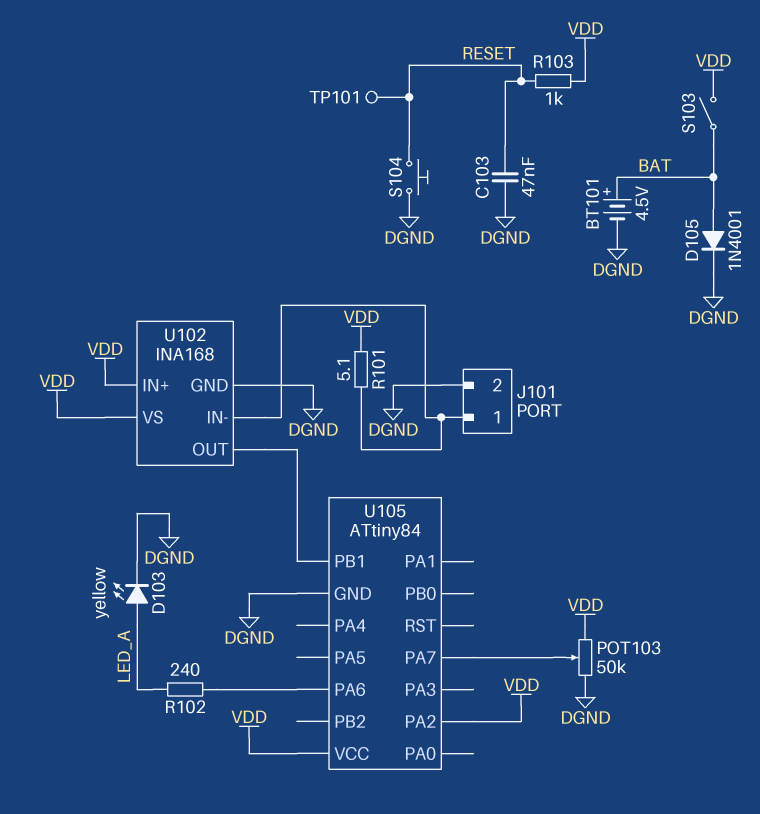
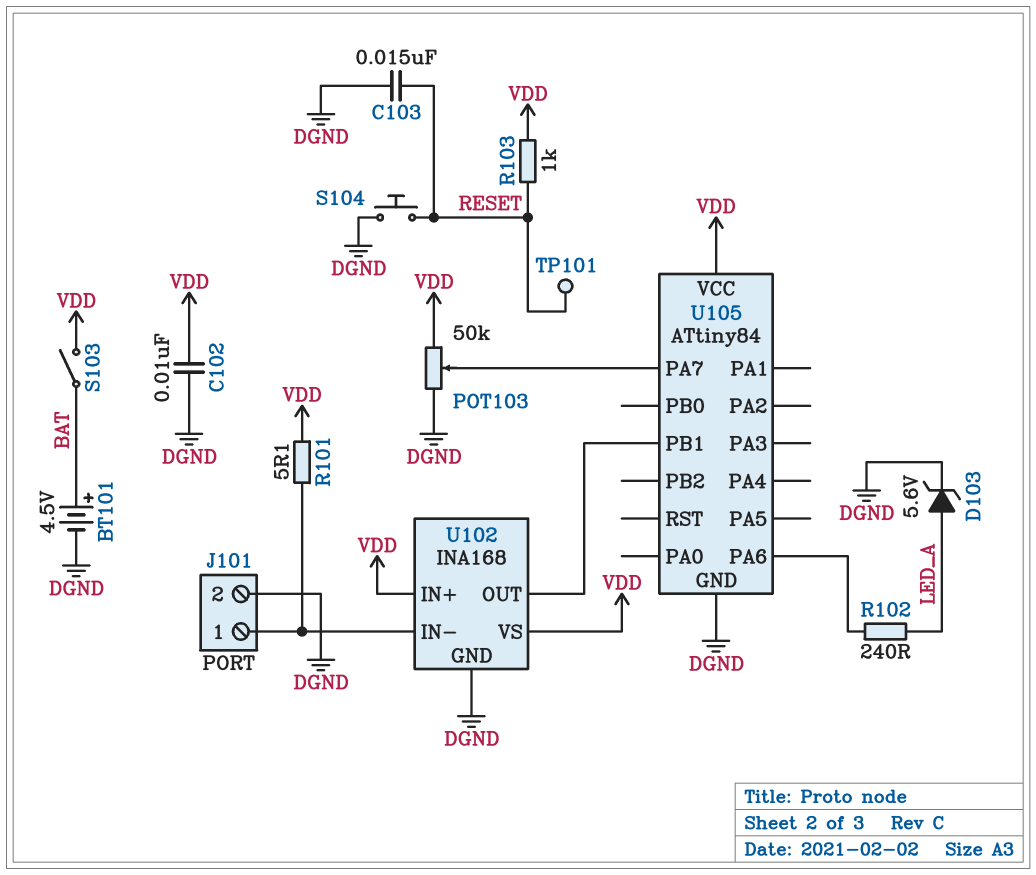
C102: none -> 10nF (DGND, VDD)
C103: 47nF (DGND, RESET) -> 15nF (DGND, RESET)
D103: LED yellow (A LED_A, K DGND) -> zener 5.6V (A LED_A, K DGND)
D105: diode 1N4001 (A BAT, K DGND) -> none
U105 pin PA2: VDD -> none

